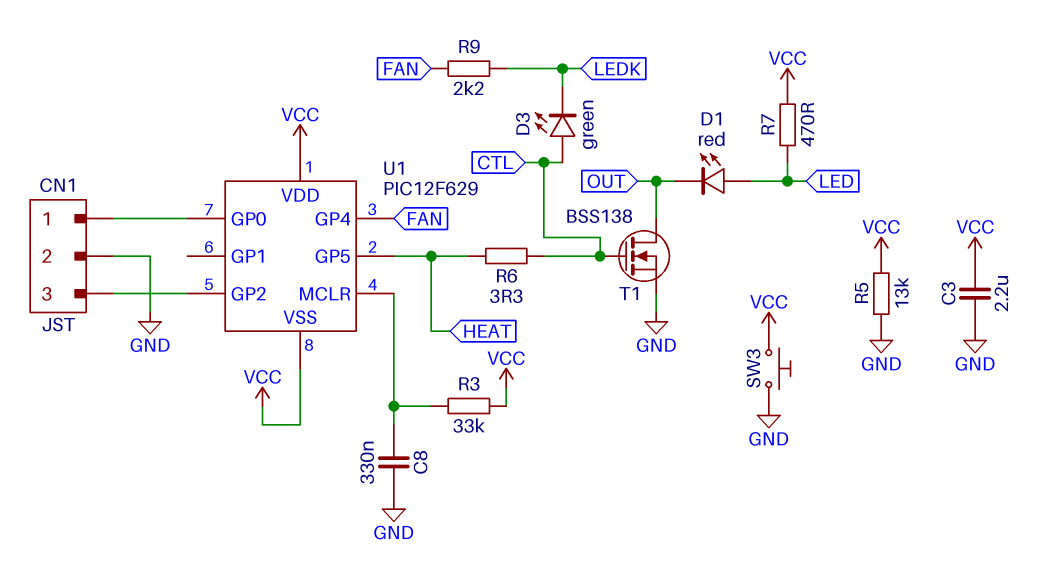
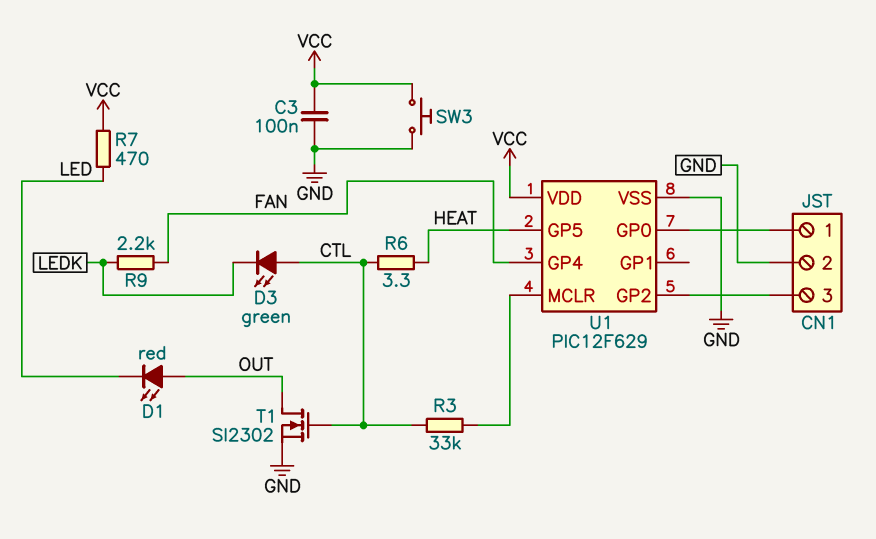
C3: 2.2uF (GND, VCC) -> 100nF (GND, VCC)
C8: 330nF (GND, U1/MCLR) -> none
D1: LED red (A LED, K OUT) -> LED red (A OUT, K LED)
R3: 33k (U1/MCLR, VCC) -> 33k (CTL, U1/MCLR)
R5: 13k (GND, VCC) -> none
T1: NMOS BSS138 (G CTL, D OUT, S GND) -> NMOS SI2302 (G CTL, D OUT, S GND)
U1 pin VSS: VCC -> GND

